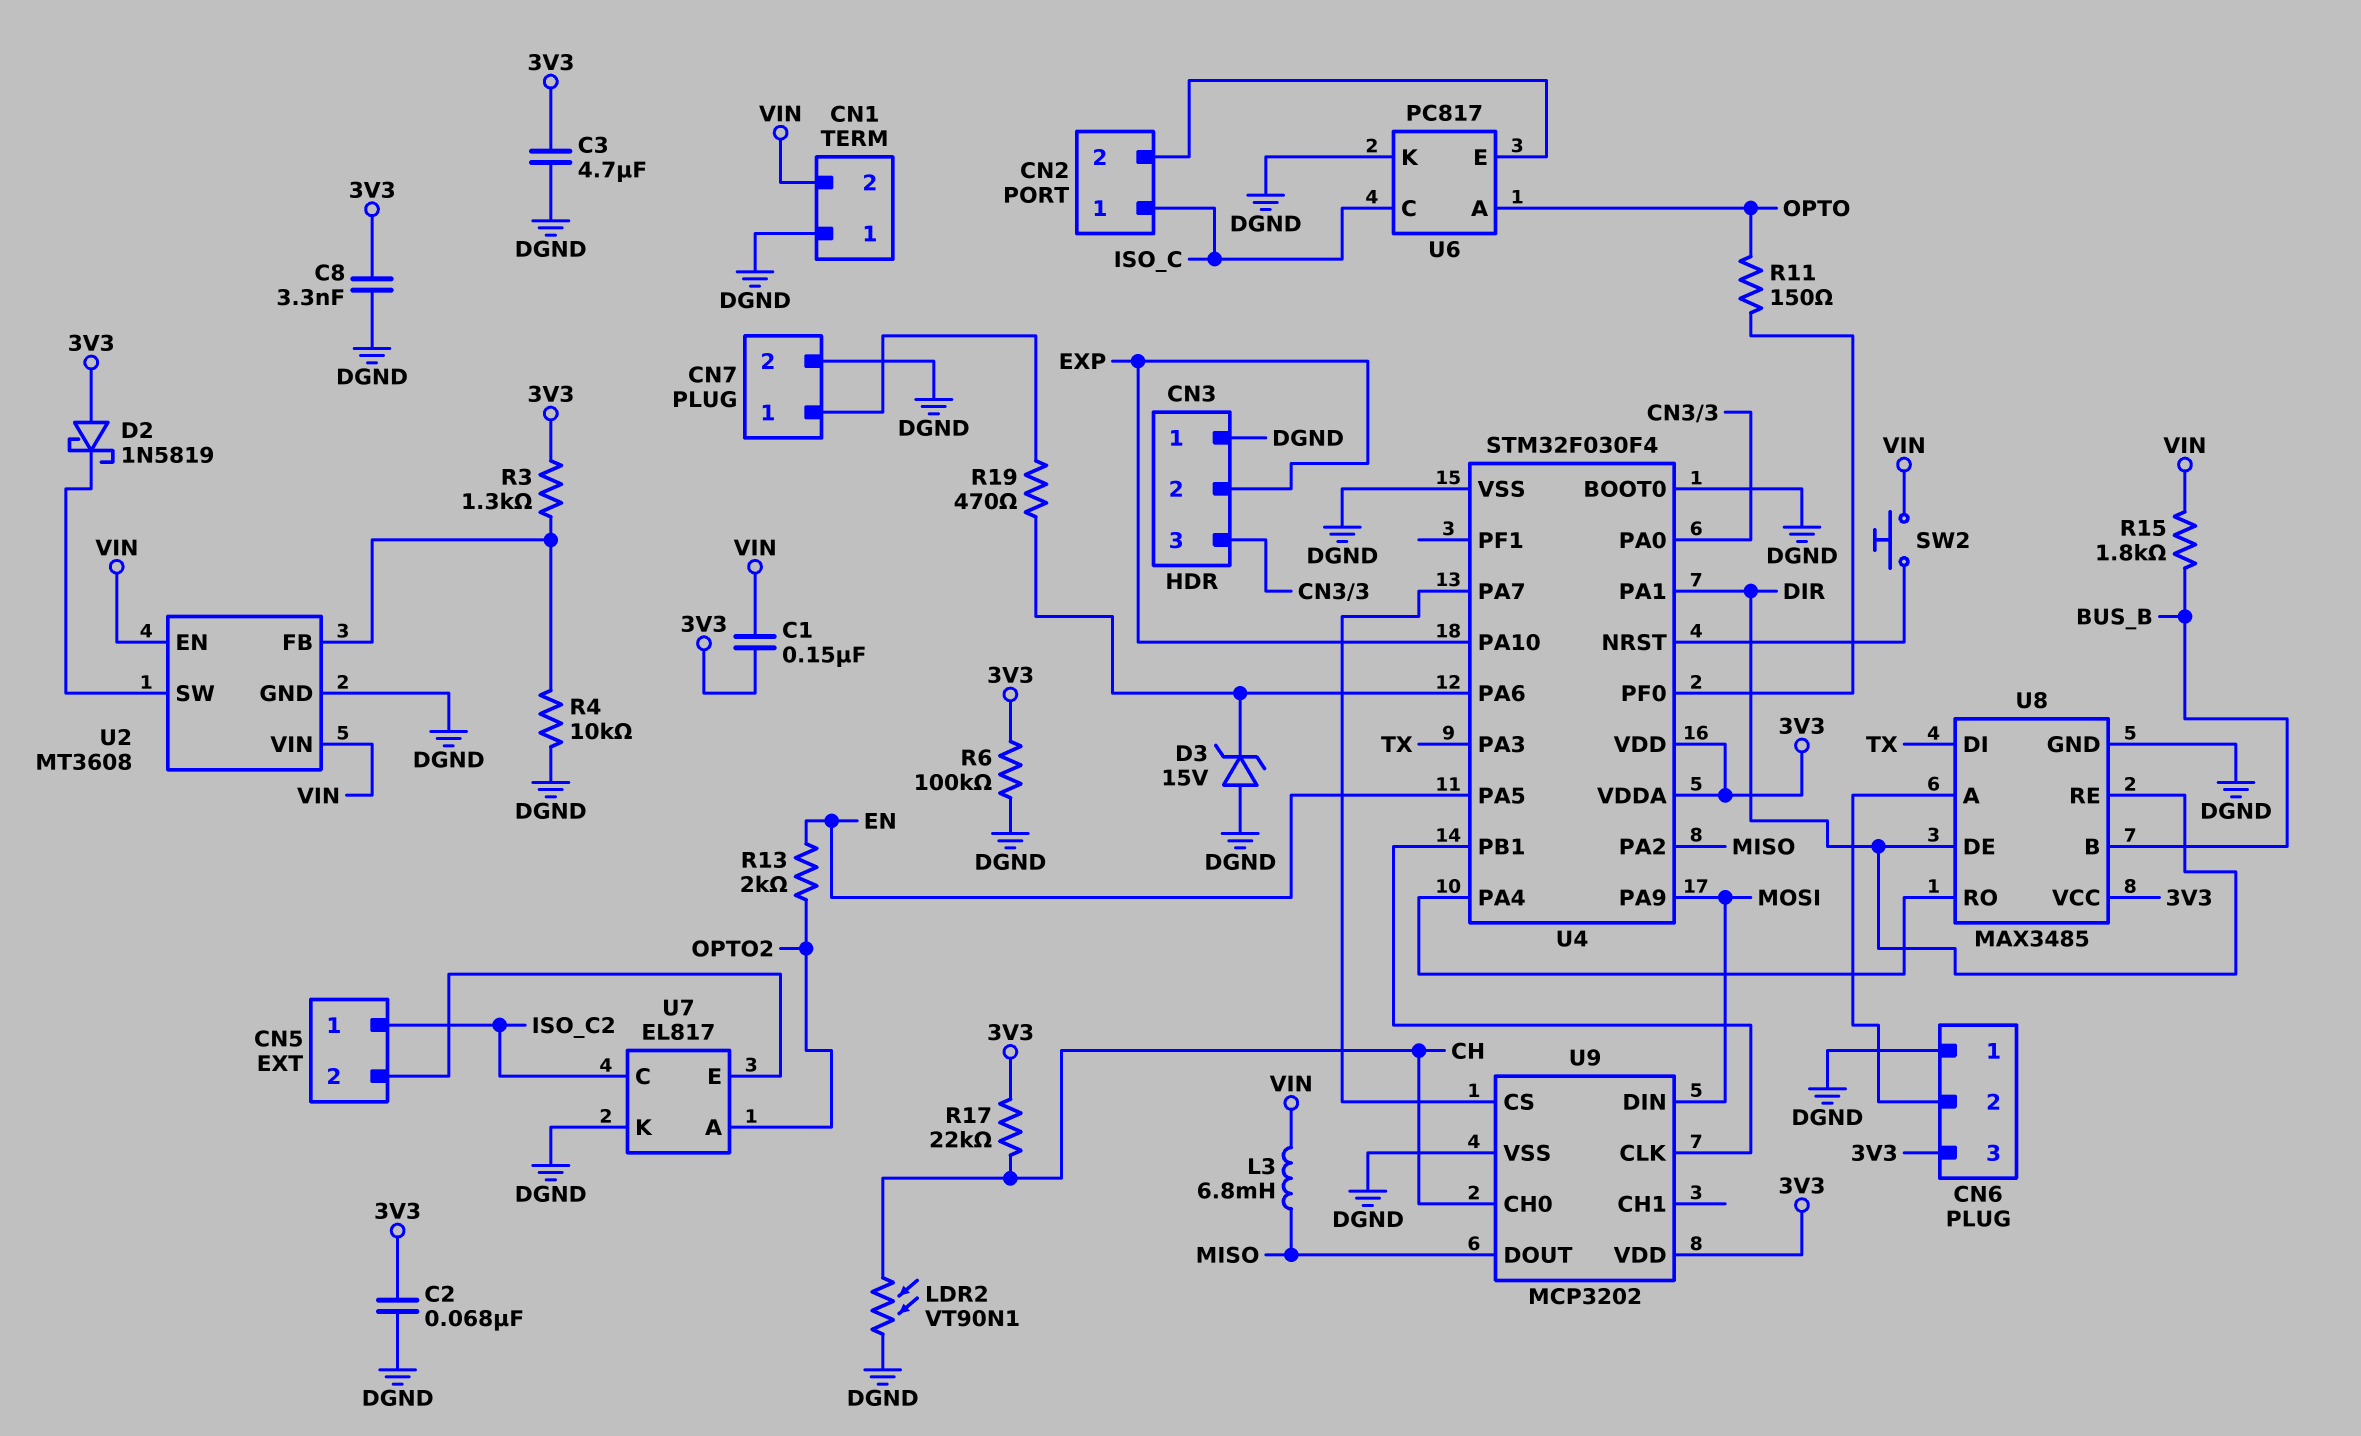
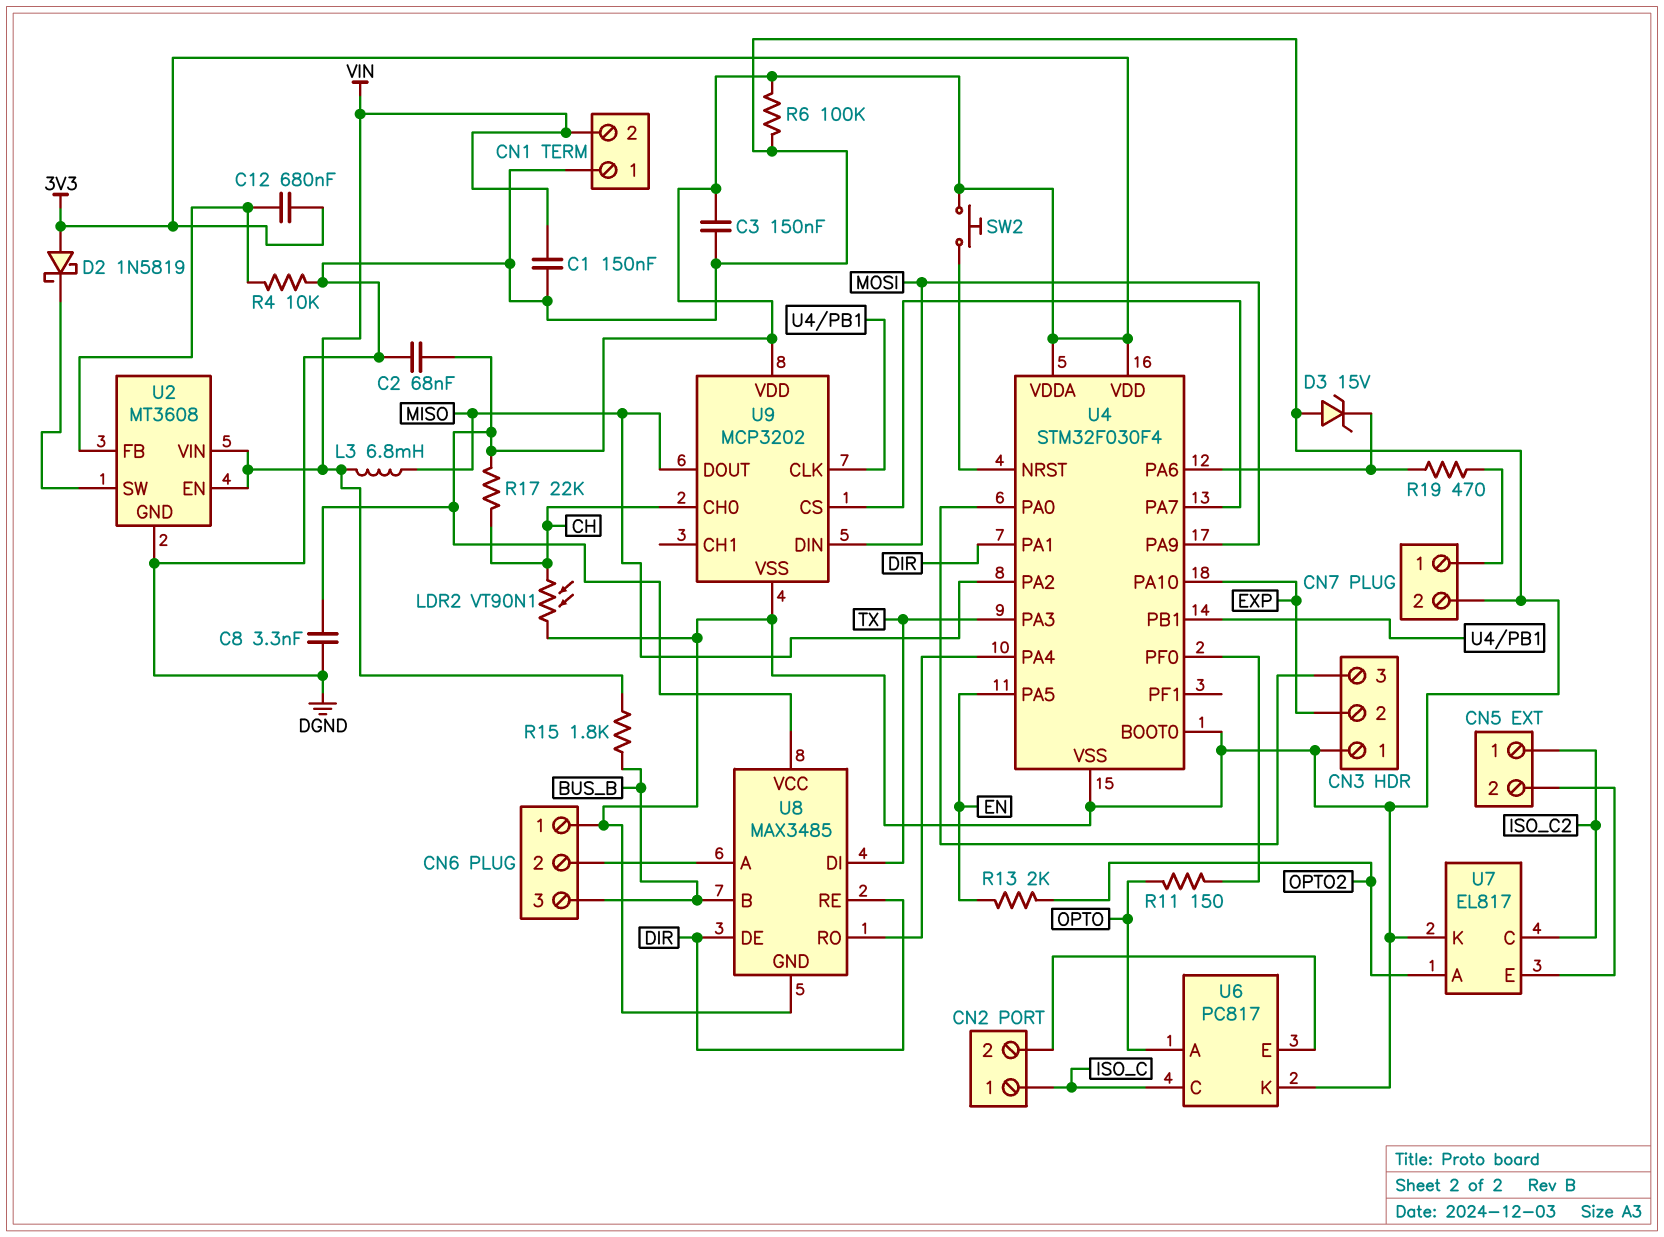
C1: 150nF (3V3, VIN) -> 150nF (DGND, VIN)
C3: 4.7uF (3V3, DGND) -> 150nF (3V3, DGND)
C12: none -> 680nF (3V3, U2/FB)
CN6 pin 3: 3V3 -> BUS_B
R3: 1.3k (3V3, U2/FB) -> none
SW2: button (U4/NRST, VIN) -> button (3V3, U4/NRST)

